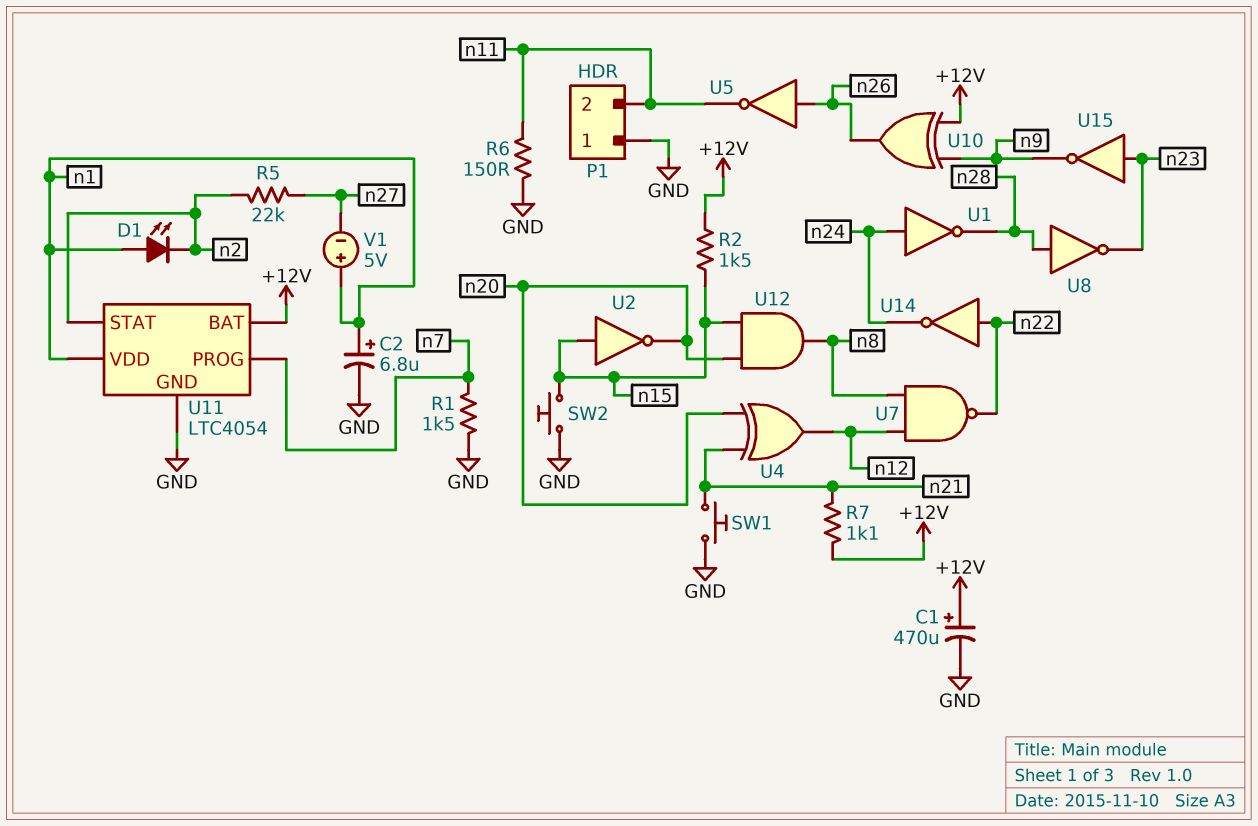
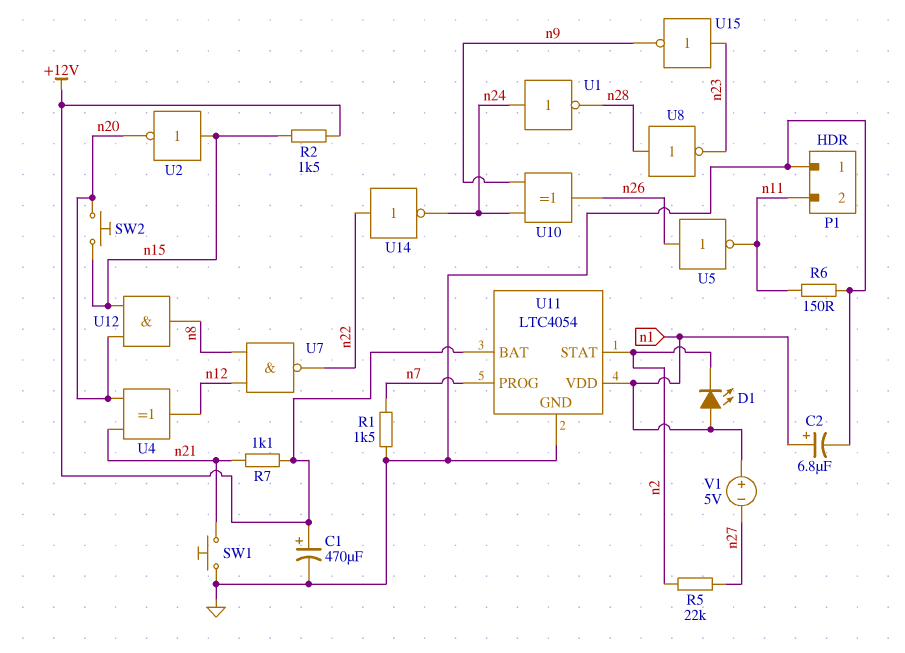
SW2: button (GND, n15) -> button (n15, n20)
U10: XOR (in +12V, in n9, out n26) -> XOR (in n9, in n24, out n26)

